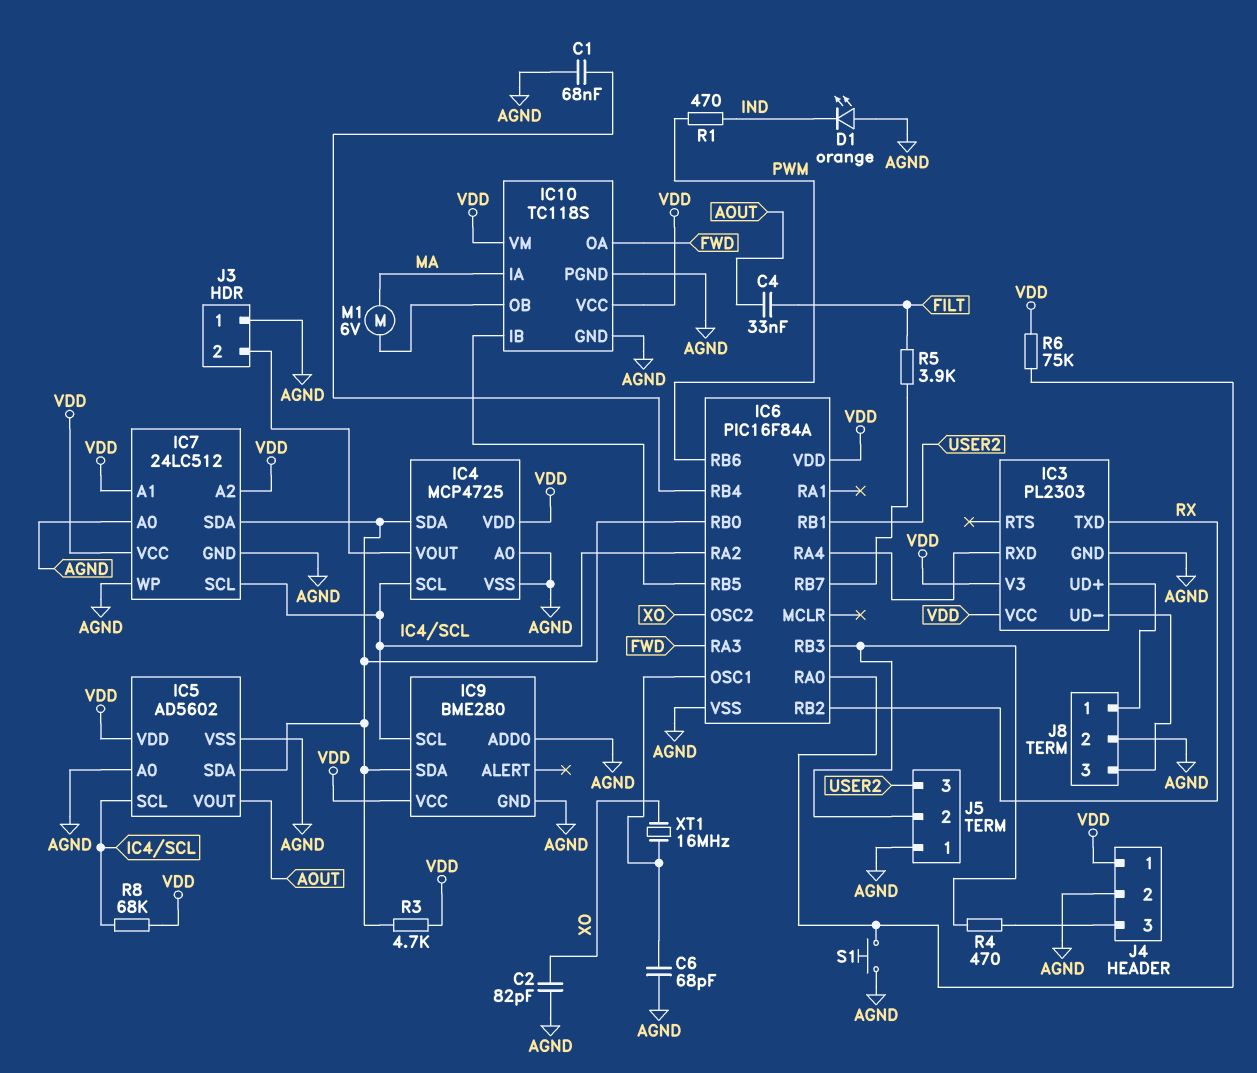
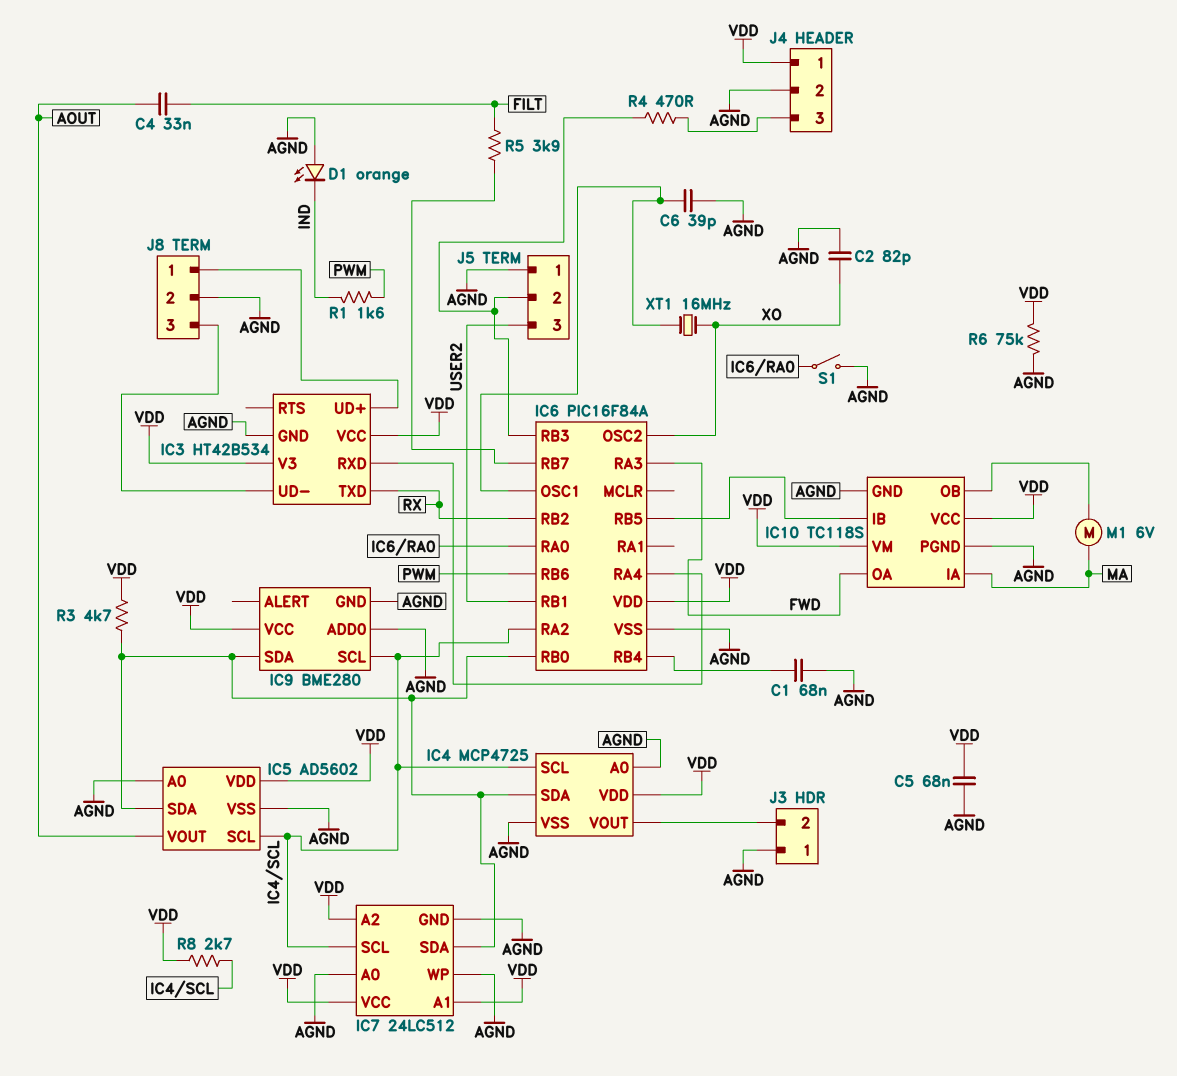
C5: none -> 68nF (AGND, VDD)
C6: 68pF (AGND, IC6/OSC1) -> 39pF (AGND, IC6/OSC1)
IC3: PL2303 -> HT42B534
R1: 470 (IND, PWM) -> 1.6k (IND, PWM)
R6: 75k (IC6/RA0, VDD) -> 75k (AGND, VDD)
R8: 68k (IC4/SCL, VDD) -> 2.7k (IC4/SCL, VDD)
S1: button (AGND, IC6/RA0) -> switch (AGND, IC6/RA0)

